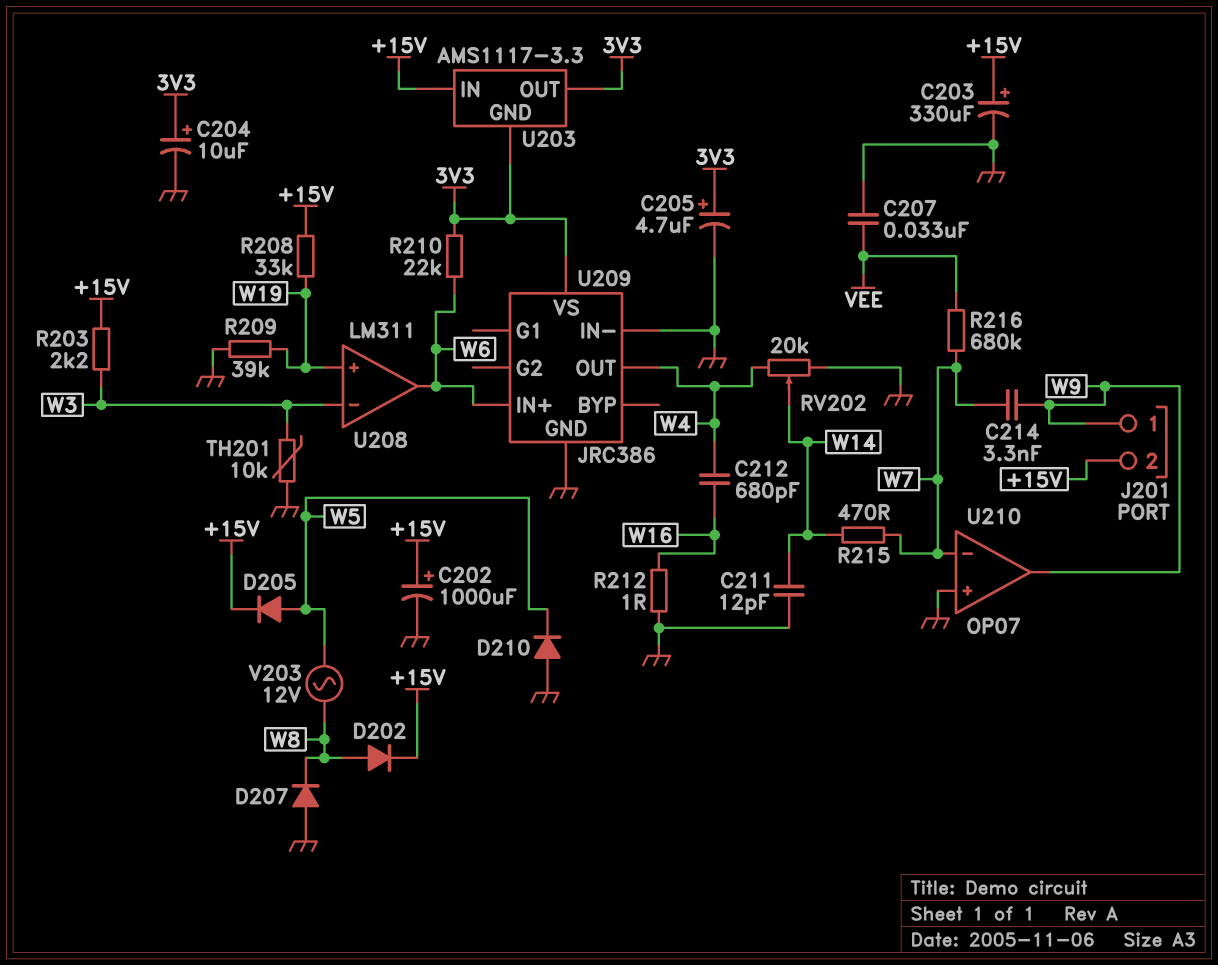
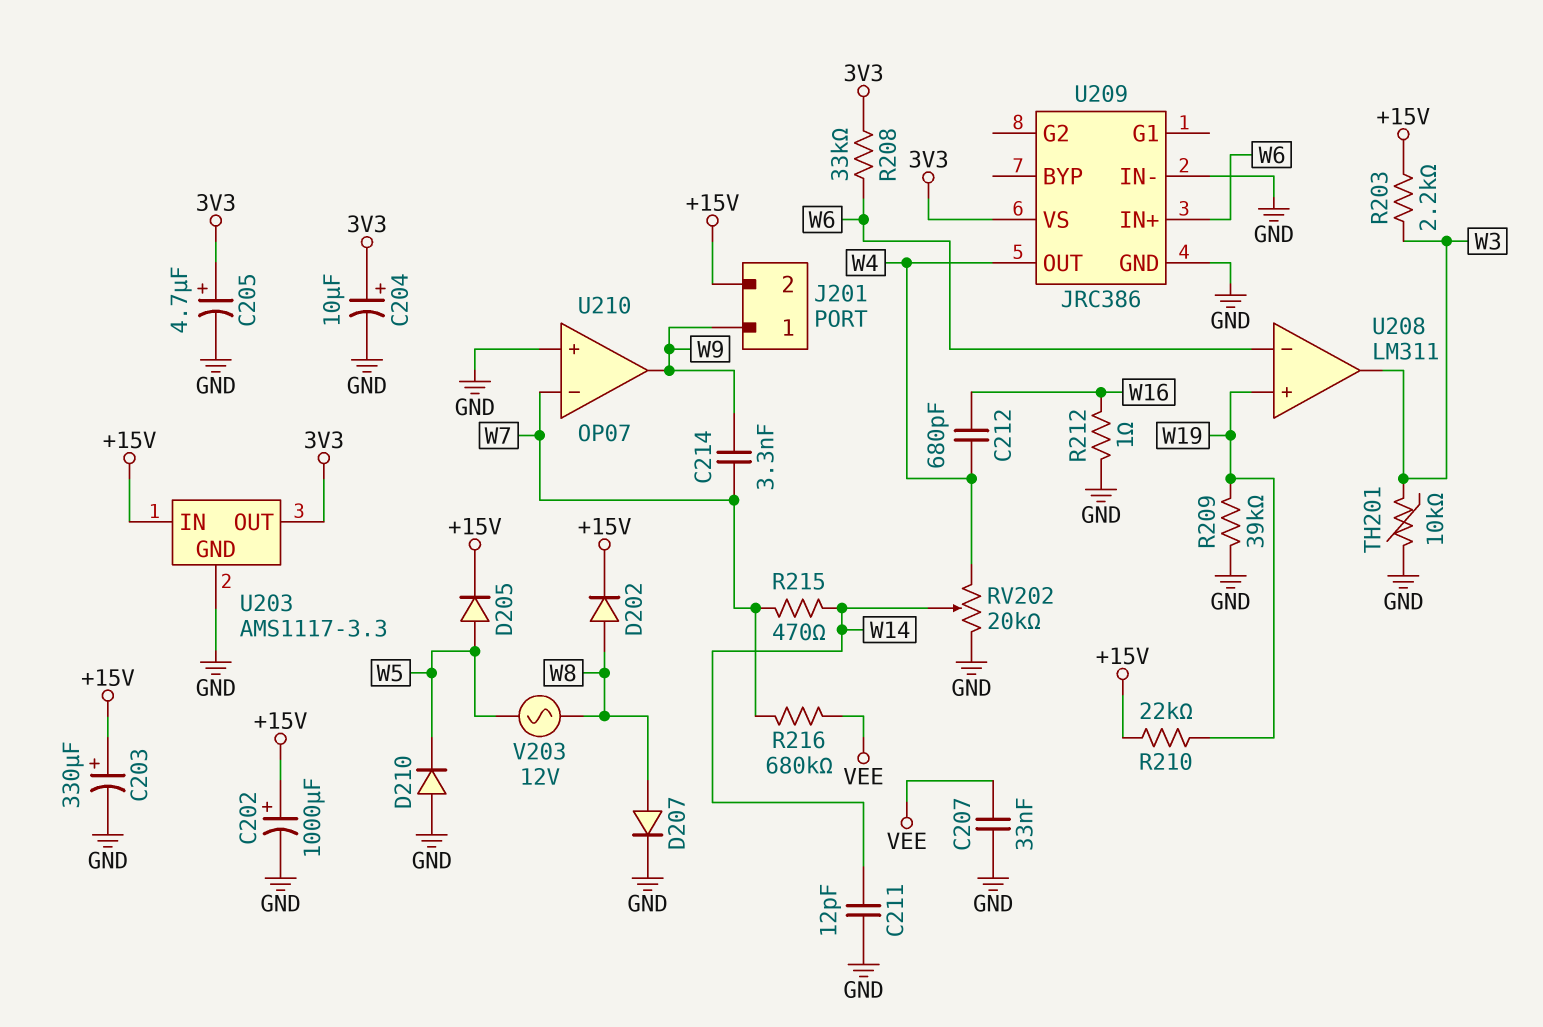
D207: diode (A GND, K W8) -> diode (A W8, K GND)
R208: 33k (+15V, W19) -> 33k (3V3, W6)
R210: 22k (3V3, W6) -> 22k (+15V, W19)
U203 pin GND: 3V3 -> GND
U208 pin in-: W3 -> W6
U208 pin out: W6 -> W3

